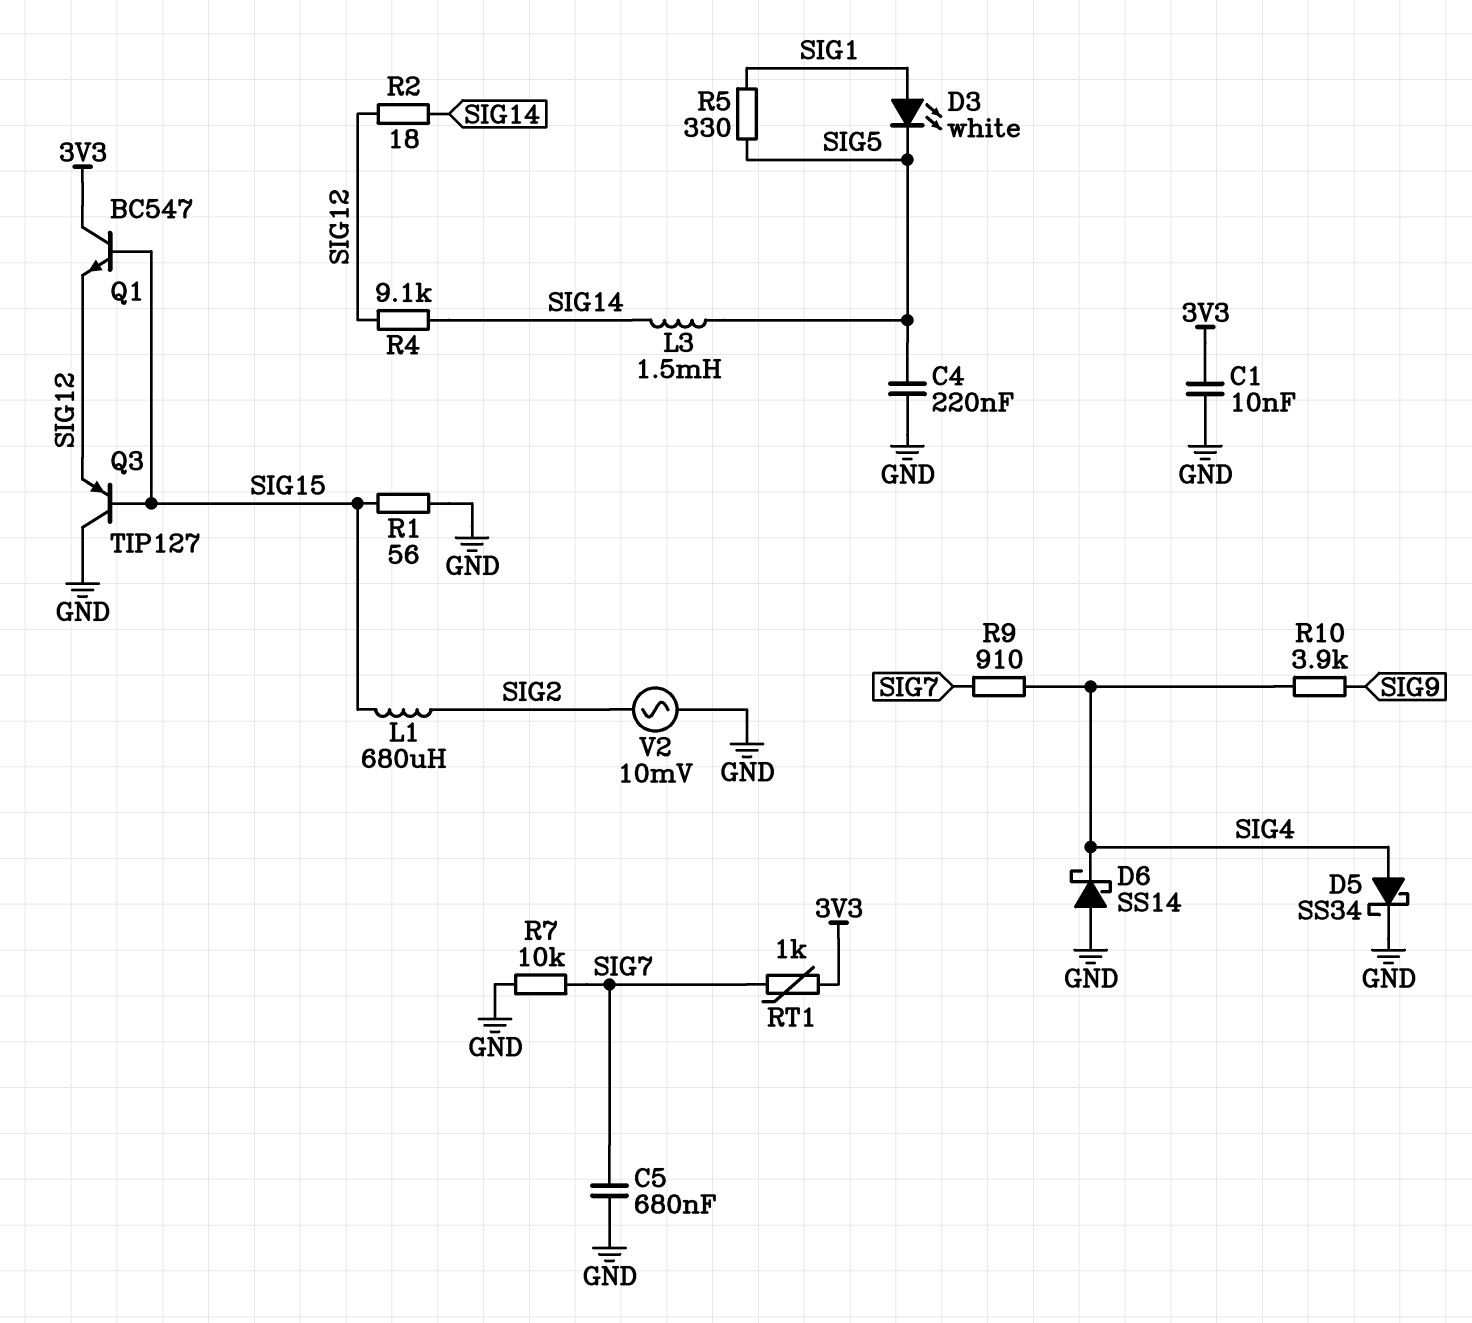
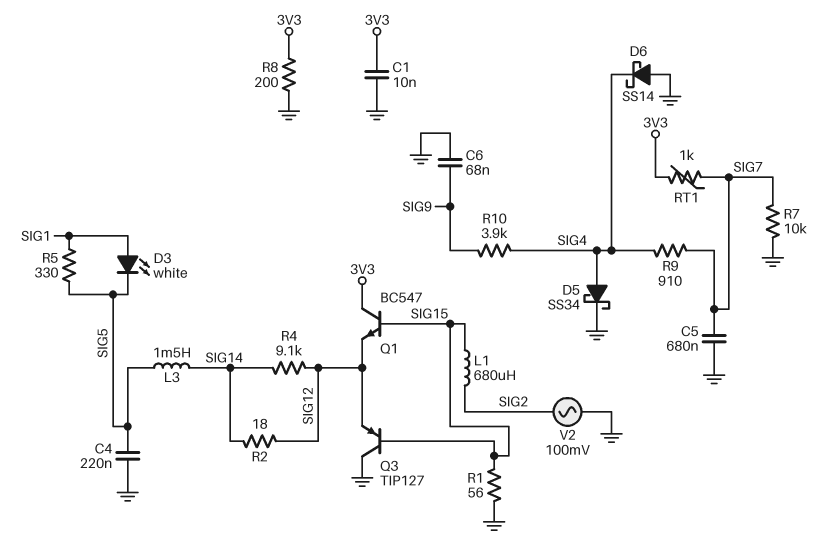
C6: none -> 68nF (GND, SIG9)
R8: none -> 200 (3V3, GND)
V2: AC 10mV (GND, SIG2) -> AC 100mV (GND, SIG2)

